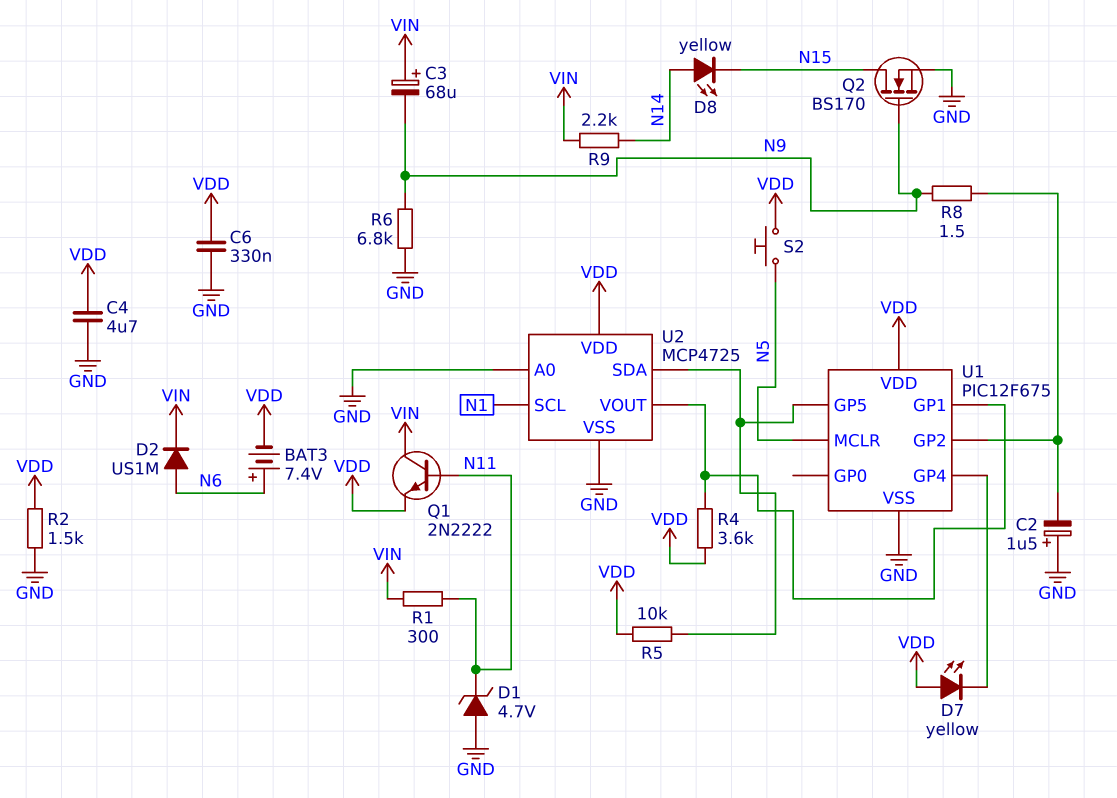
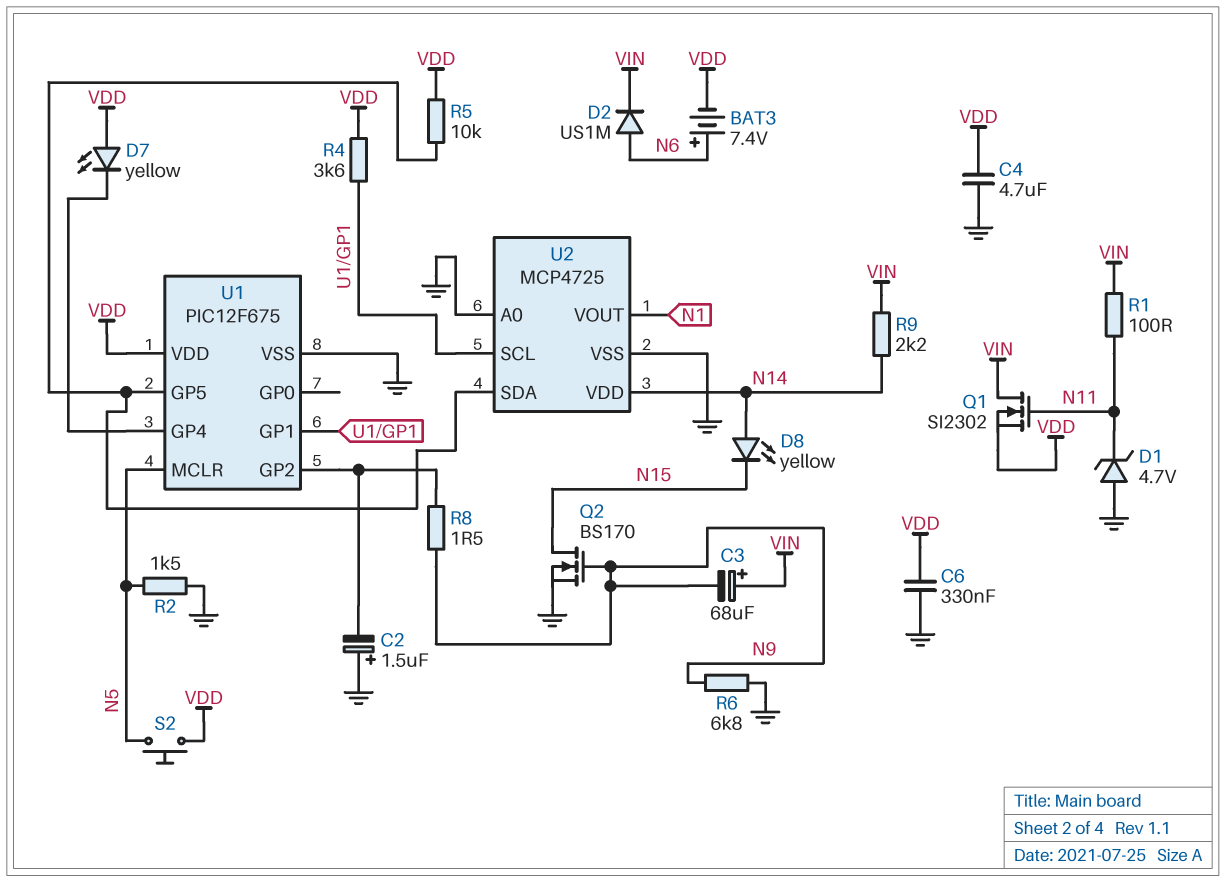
Q1: NPN 2N2222 (B N11, C VIN, E VDD) -> NMOS SI2302 (G N11, D VIN, S VDD)
R1: 300 (N11, VIN) -> 100 (N11, VIN)
R2: 1.5k (GND, VDD) -> 1.5k (GND, N5)
U2 pin SCL: N1 -> U1/GP1
U2 pin VDD: VDD -> N14
U2 pin VOUT: U1/GP1 -> N1

